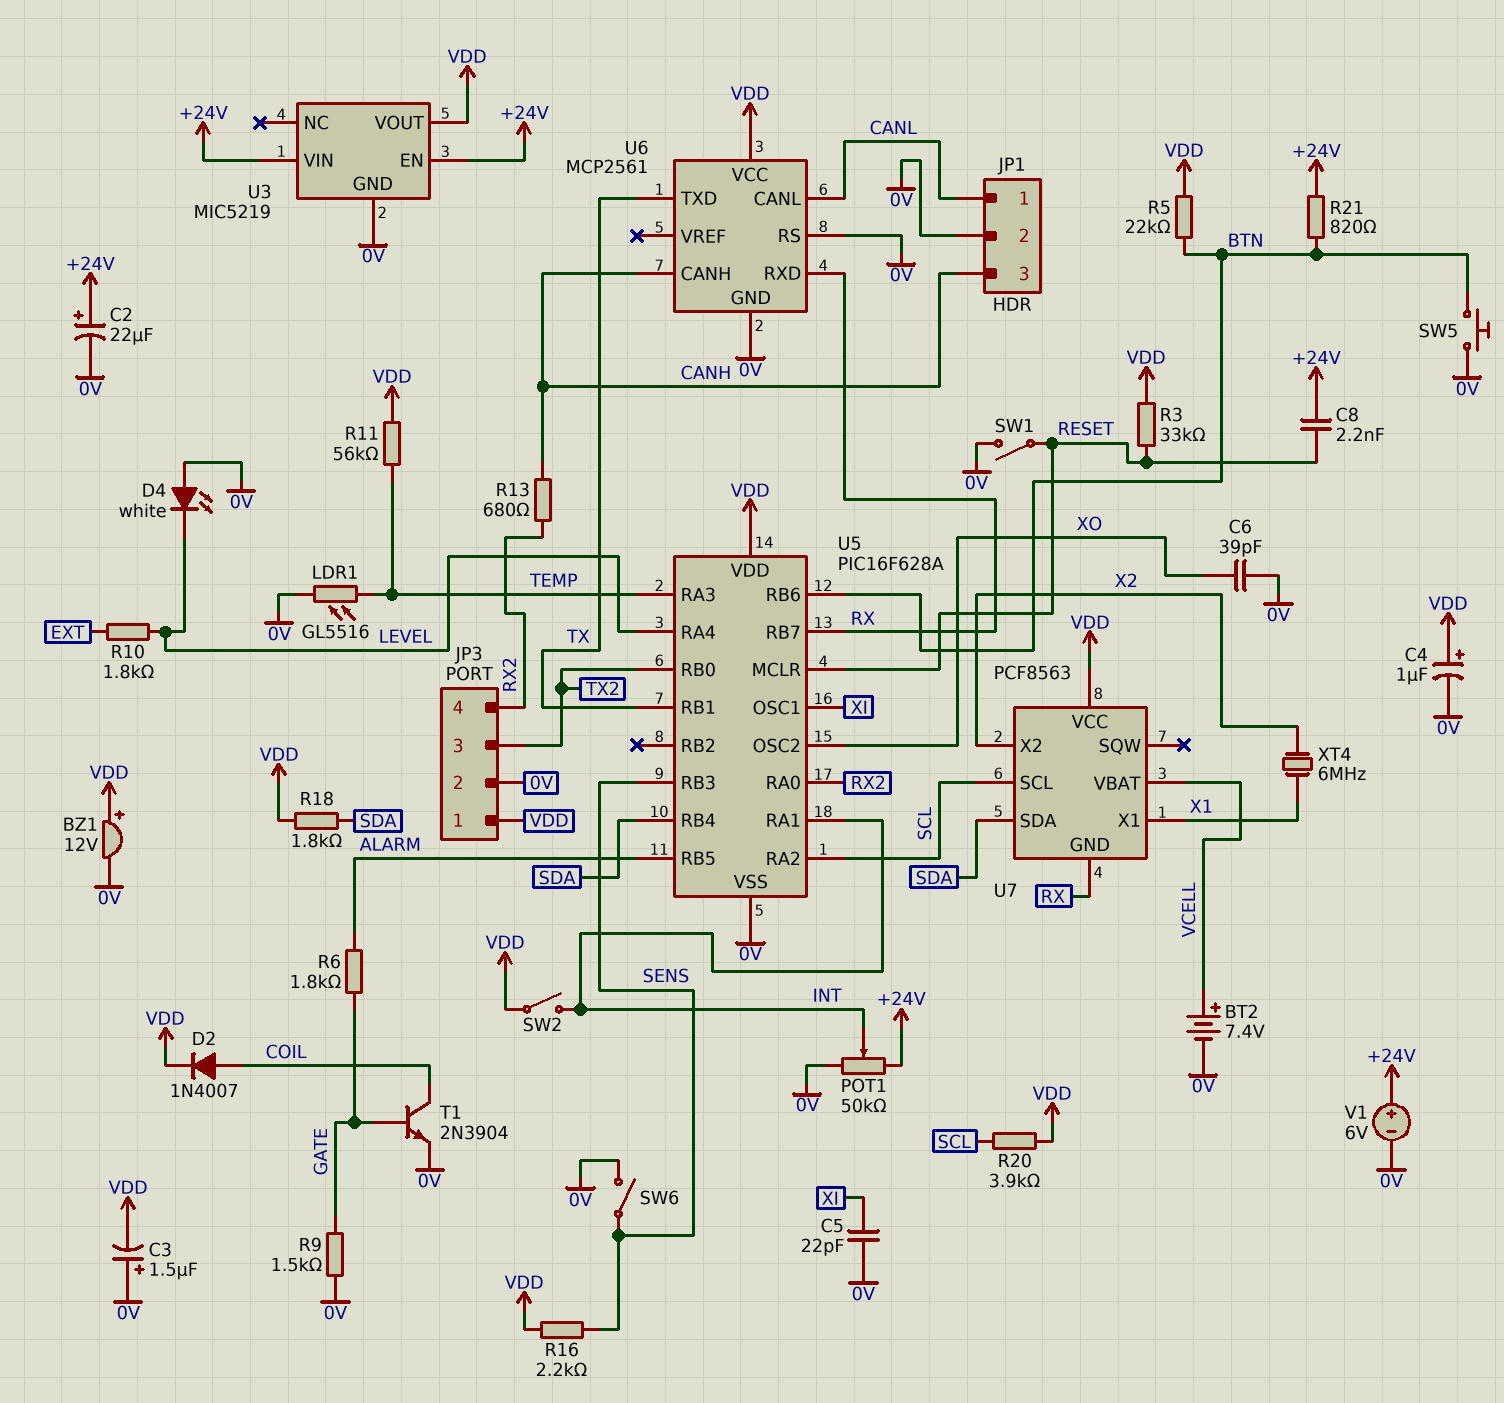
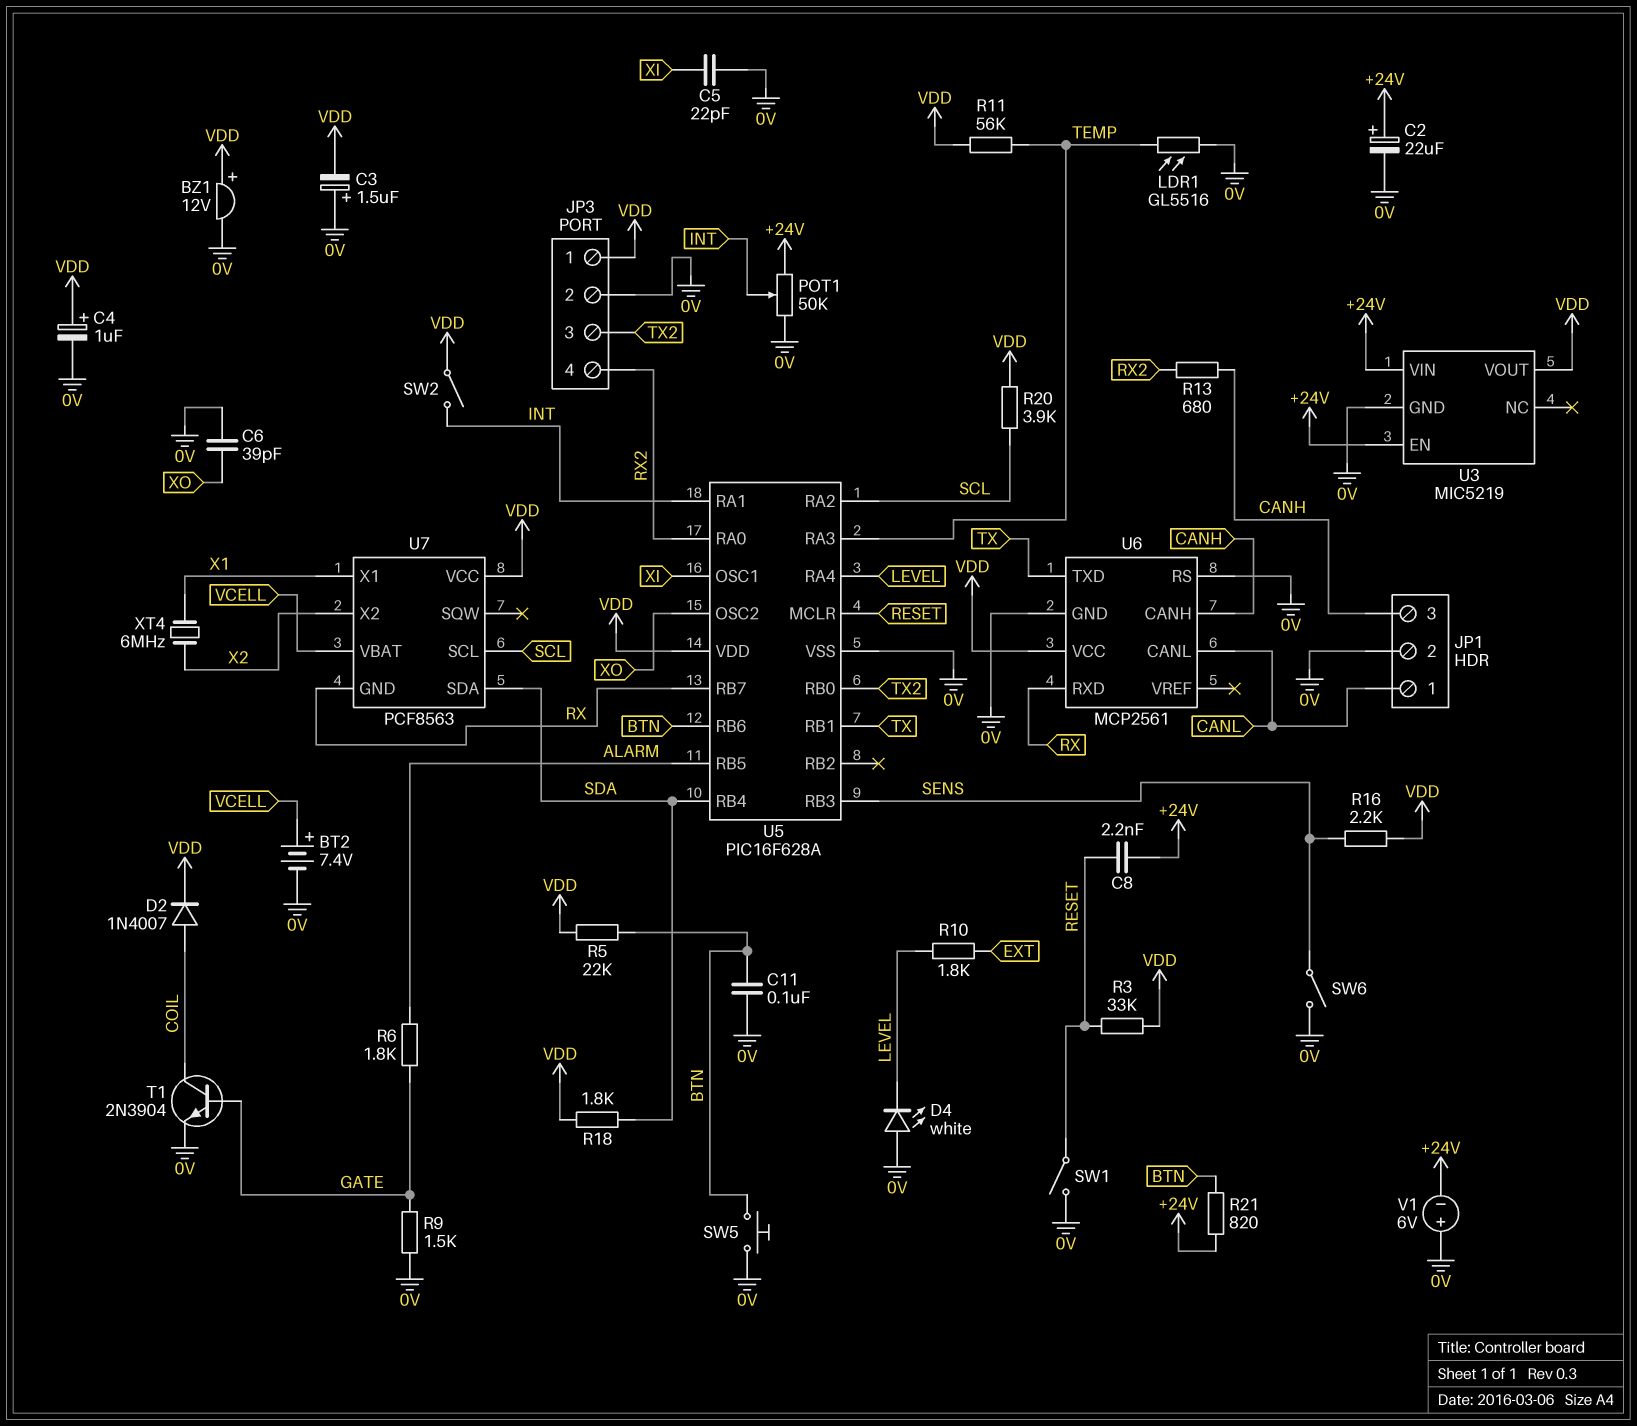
C11: none -> 100nF (0V, BTN)
V1: 6V (plus +24V, minus 0V) -> 6V (plus 0V, minus +24V)

